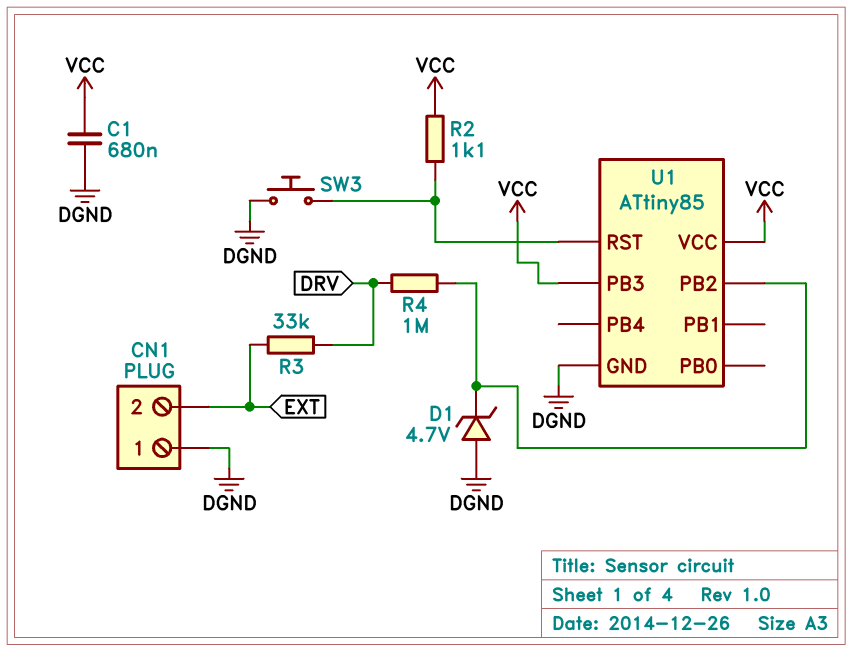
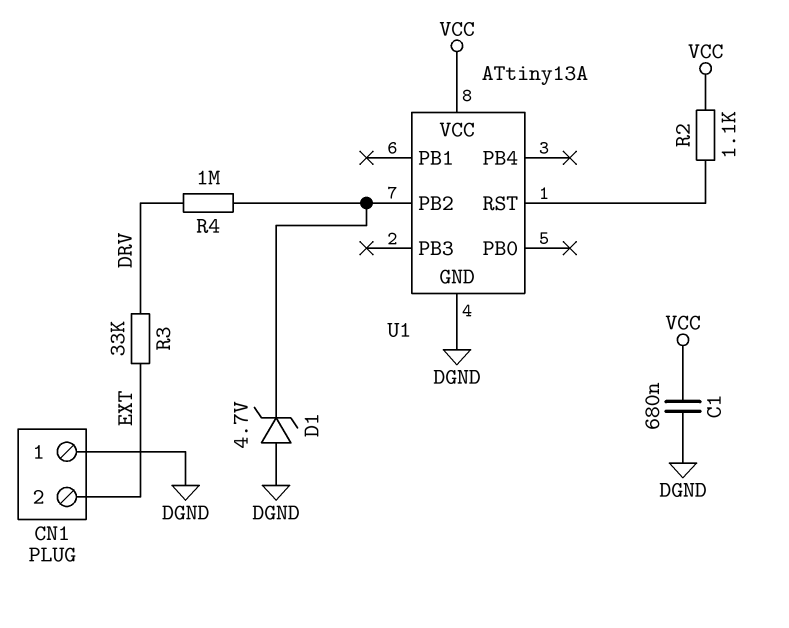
SW3: button (DGND, U1/RST) -> none
U1: ATtiny85 -> ATtiny13A
U1 pin PB3: VCC -> none

